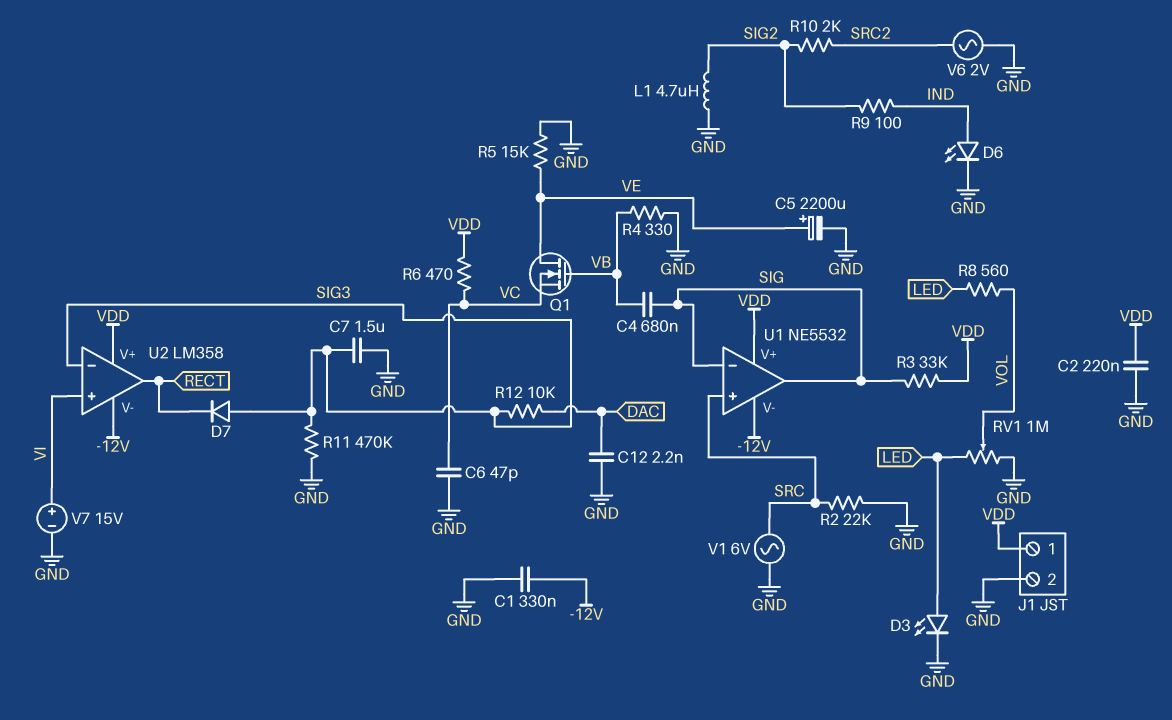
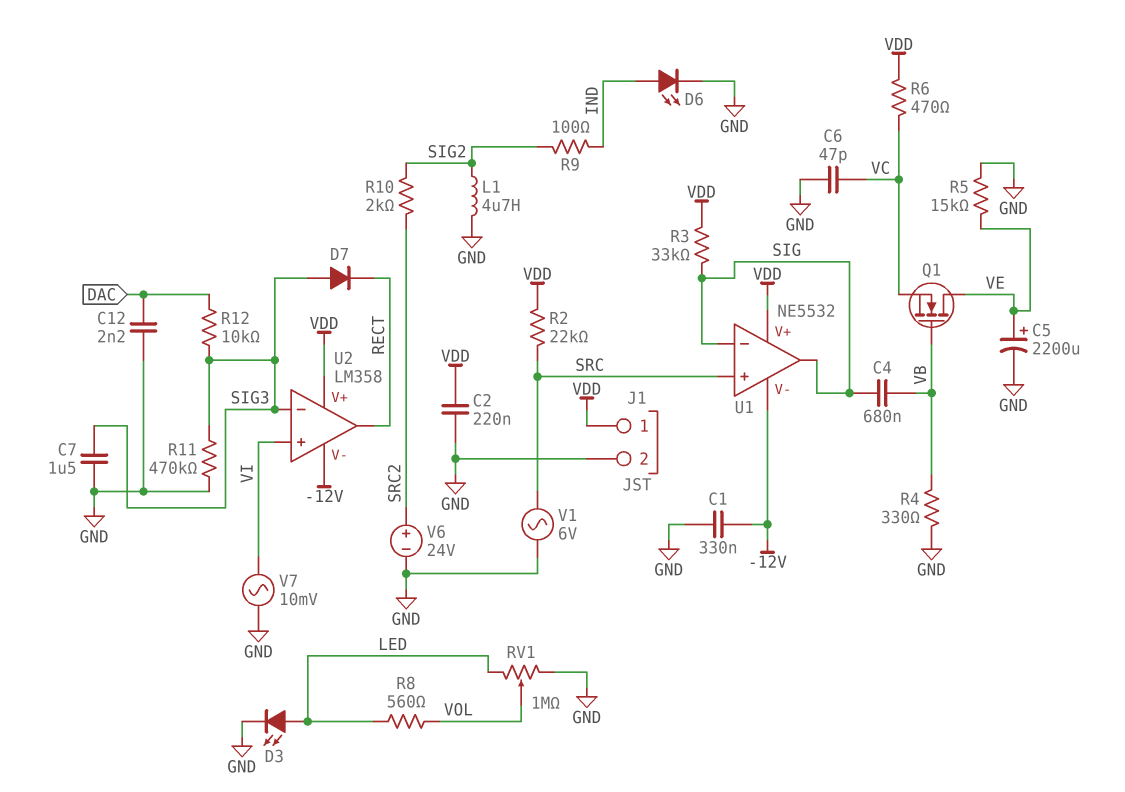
R2: 22k (GND, SRC) -> 22k (SRC, VDD)
V6: AC 2V (GND, SRC2) -> 24V (plus SRC2, minus GND)
V7: 15V (plus VI, minus GND) -> AC 10mV (GND, VI)

